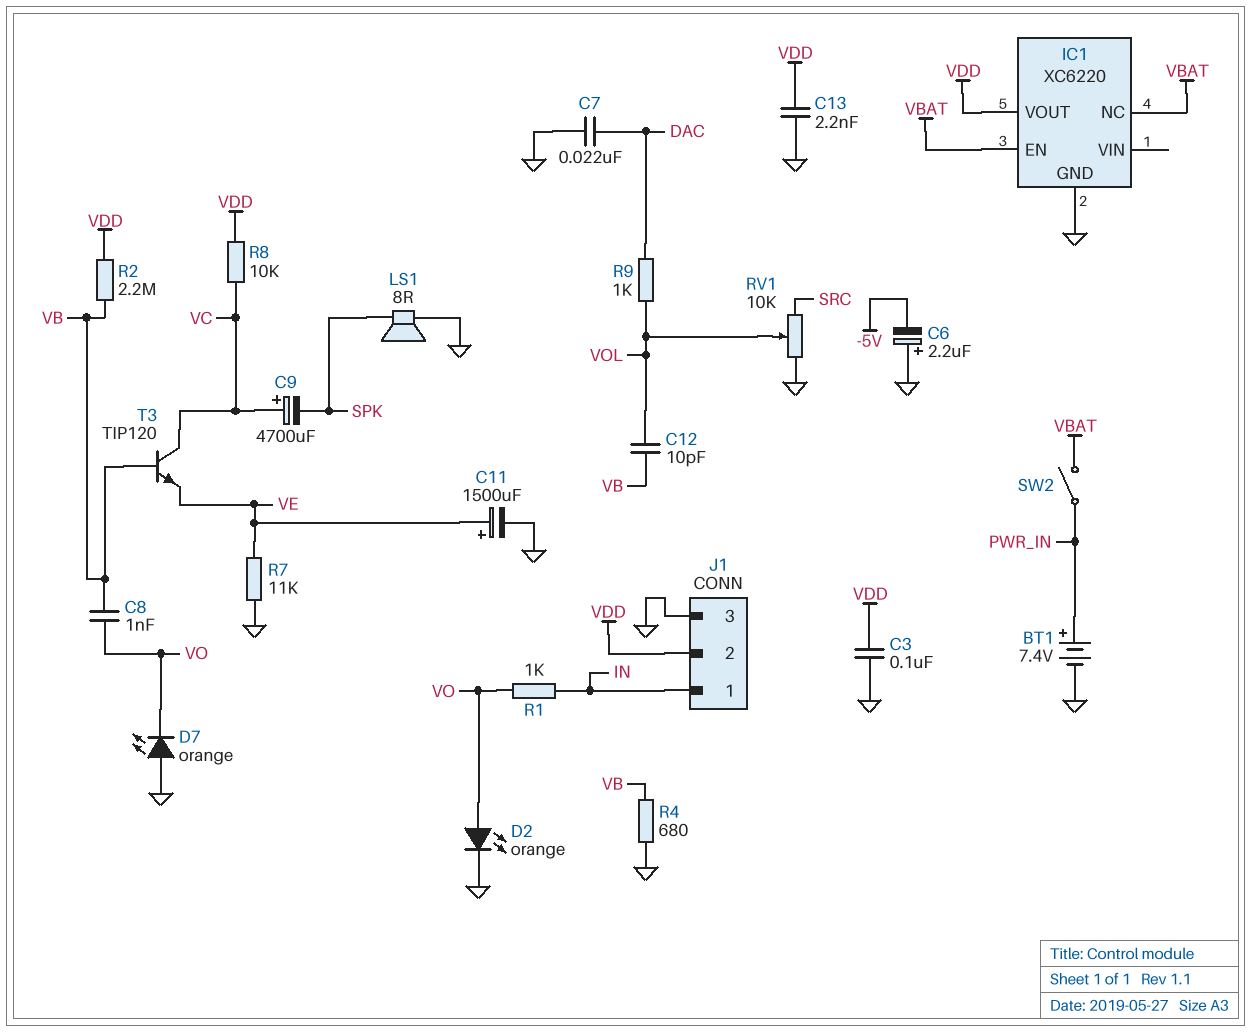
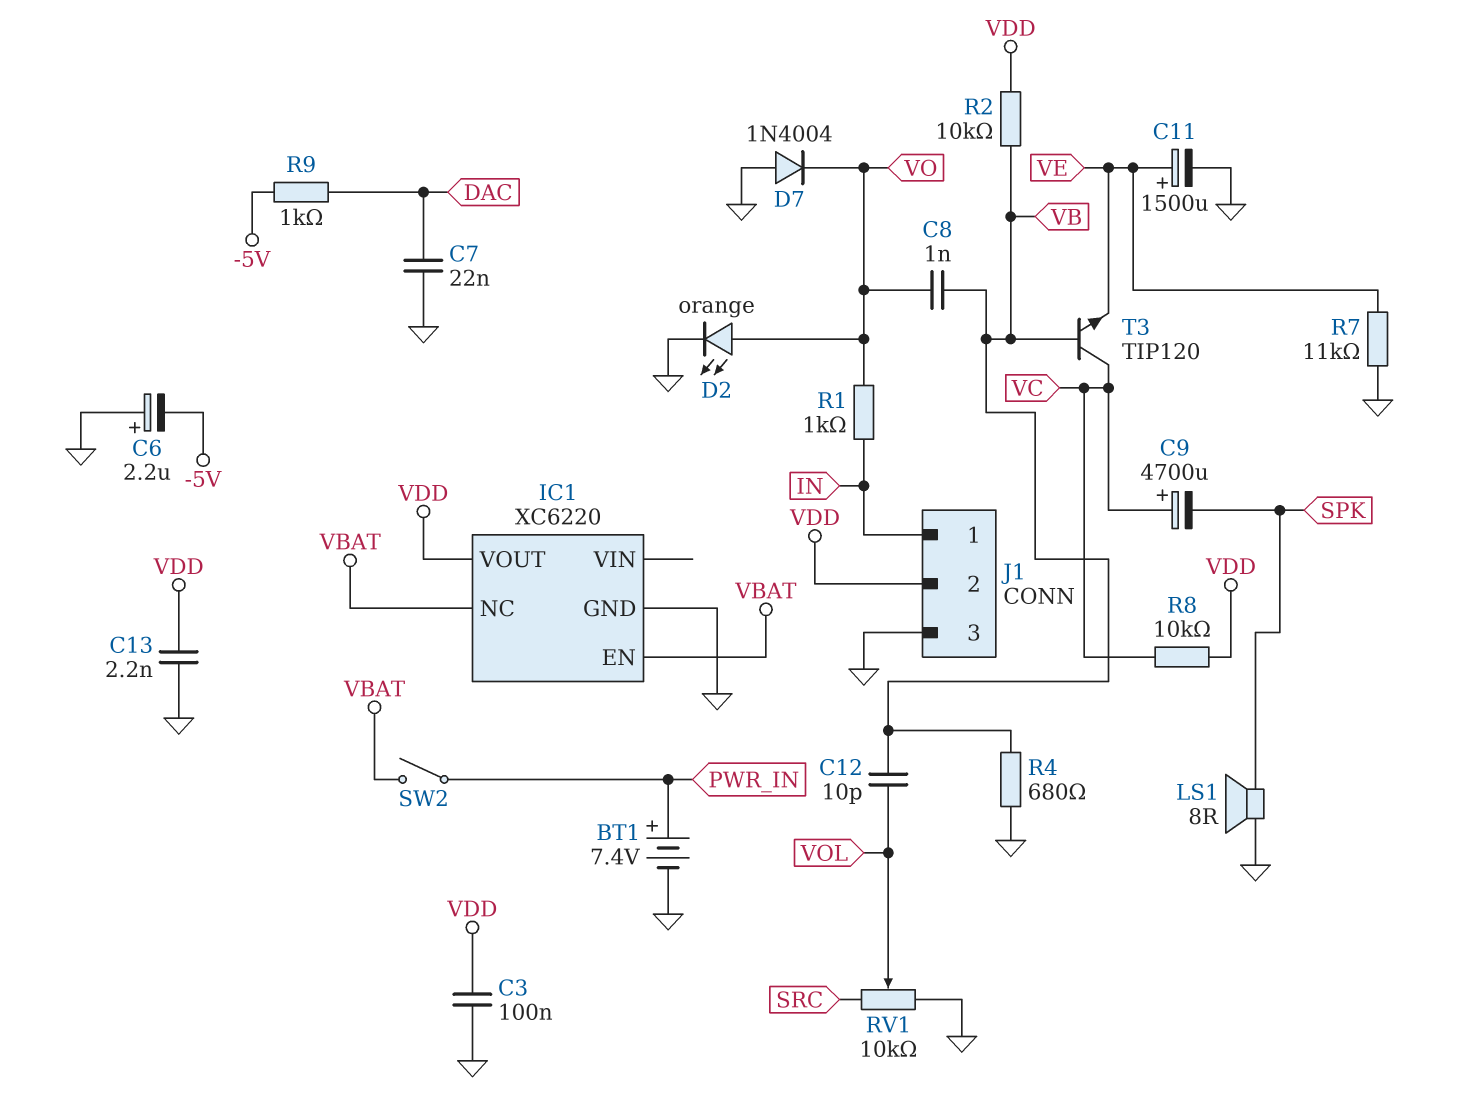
D7: LED orange (A GND, K VO) -> diode 1N4004 (A GND, K VO)
R2: 2.2M (VB, VDD) -> 10k (VB, VDD)
R9: 1k (DAC, VOL) -> 1k (-5V, DAC)

